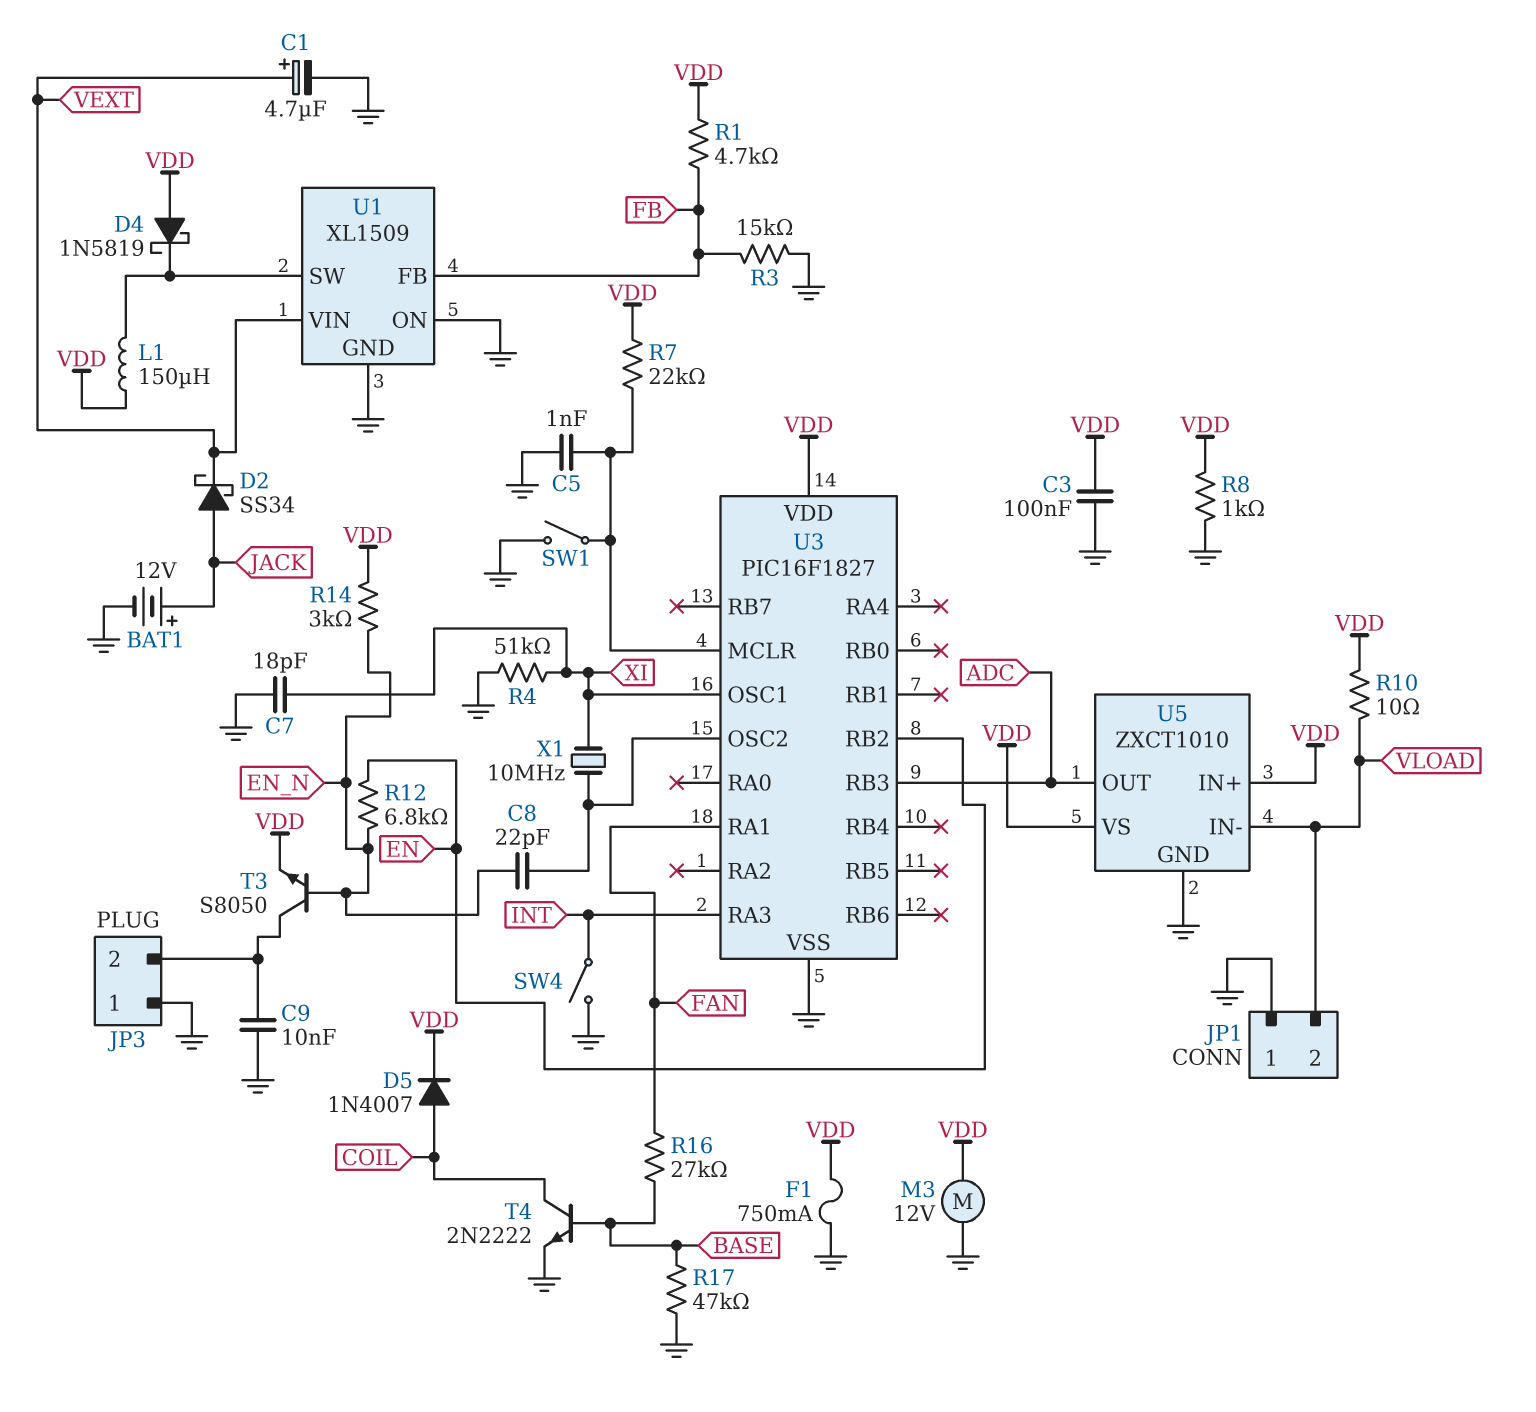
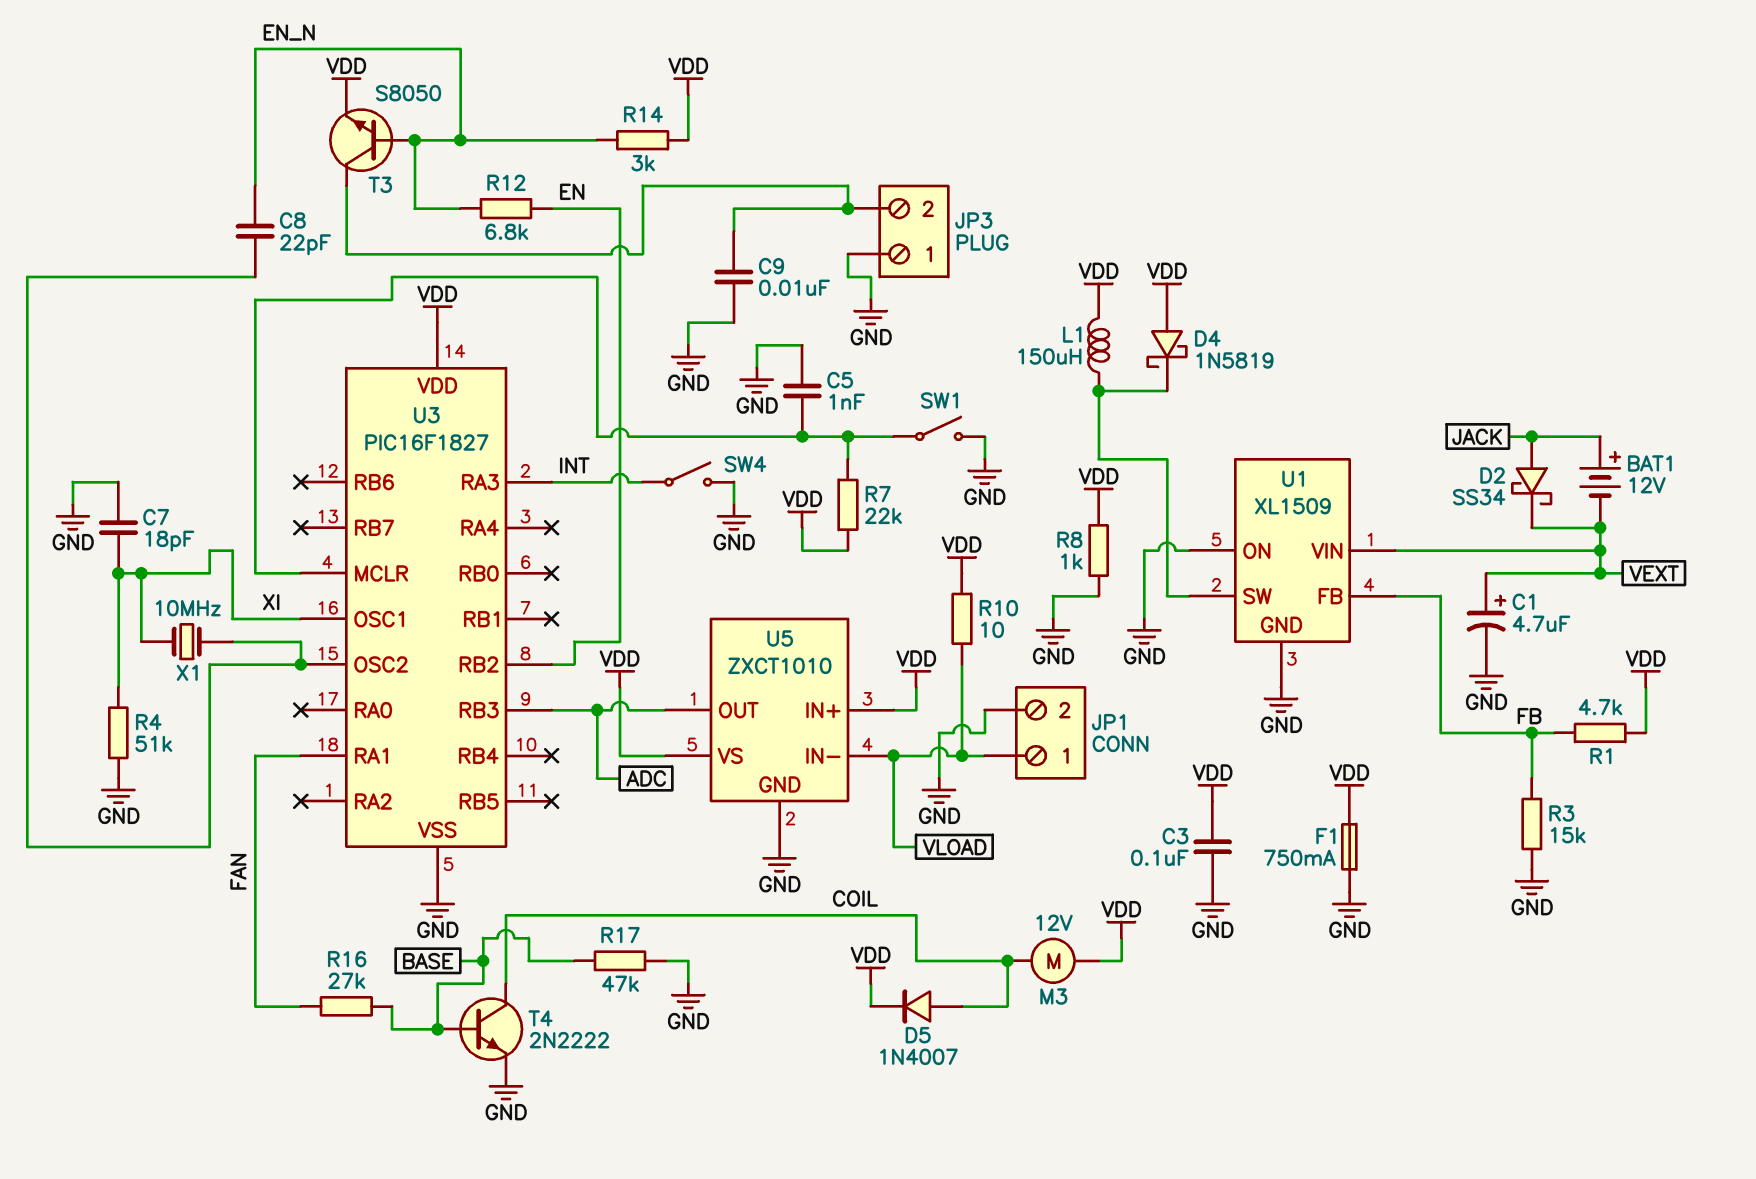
BAT1: 12V (plus JACK, minus GND) -> 12V (plus JACK, minus VEXT)
JP1 pin 1: GND -> VLOAD
JP1 pin 2: VLOAD -> GND
M3: motor 12V (GND, VDD) -> motor 12V (COIL, VDD)

